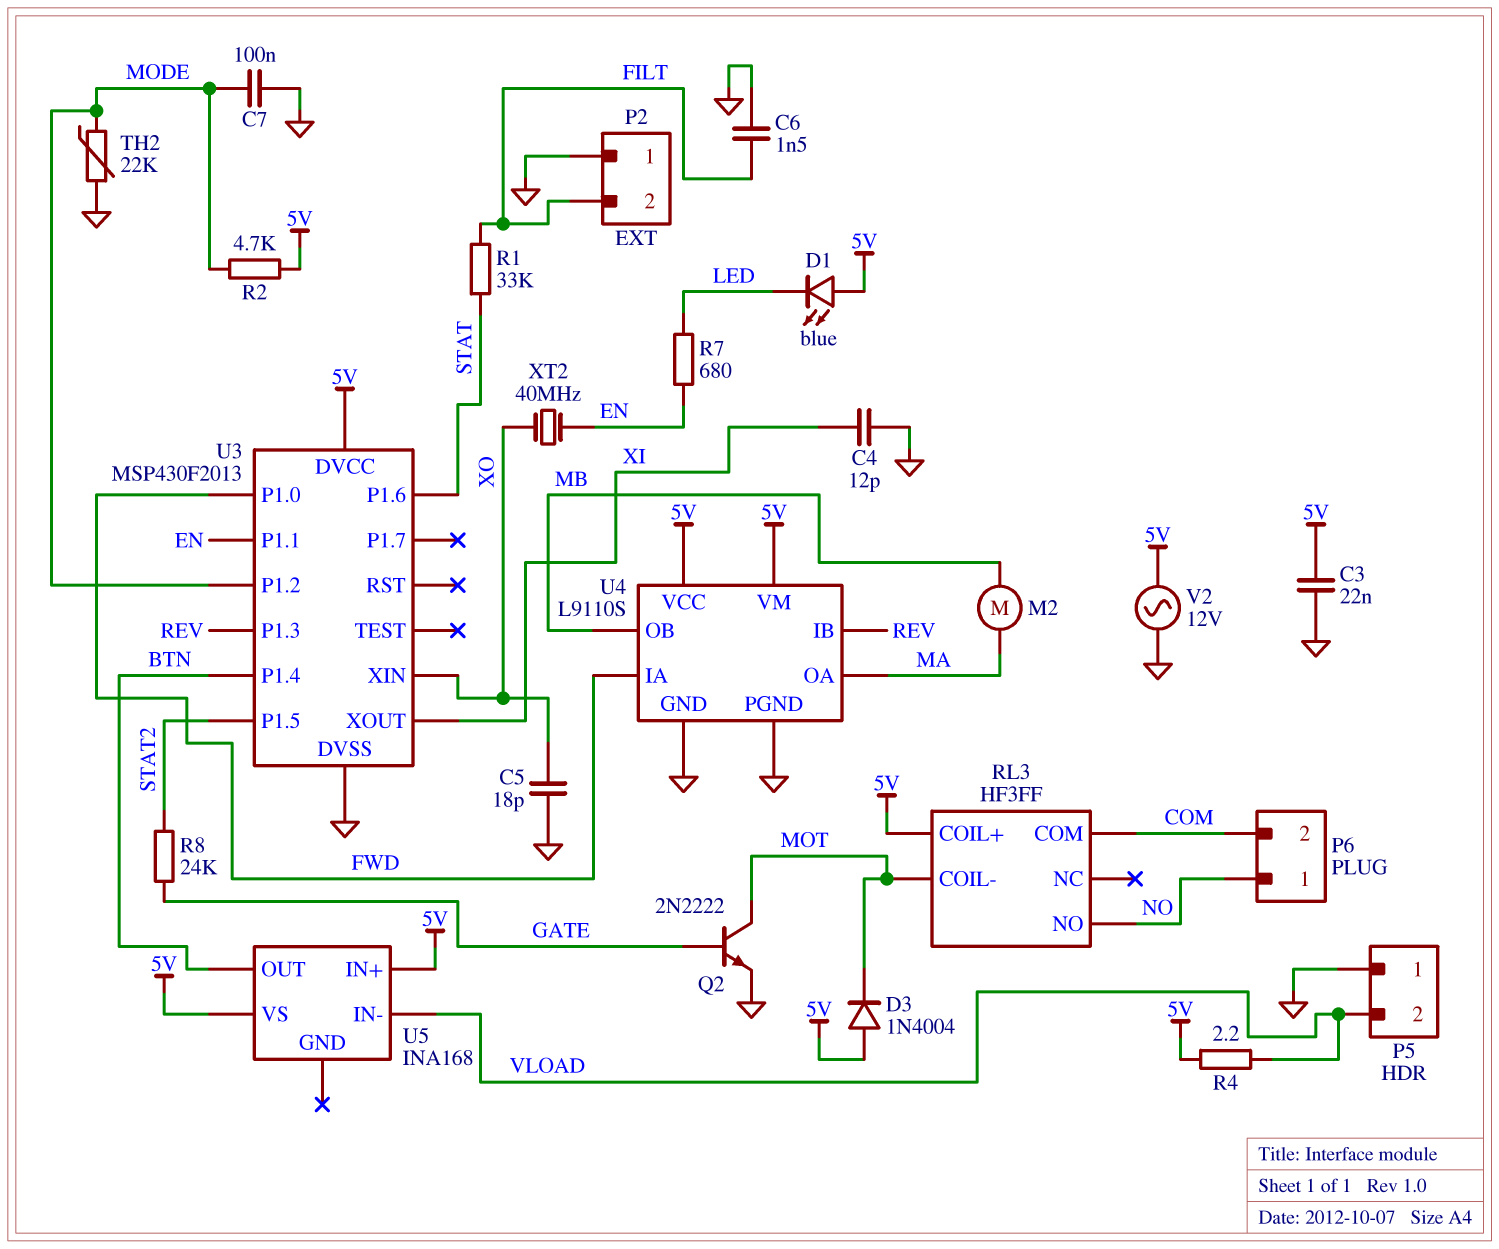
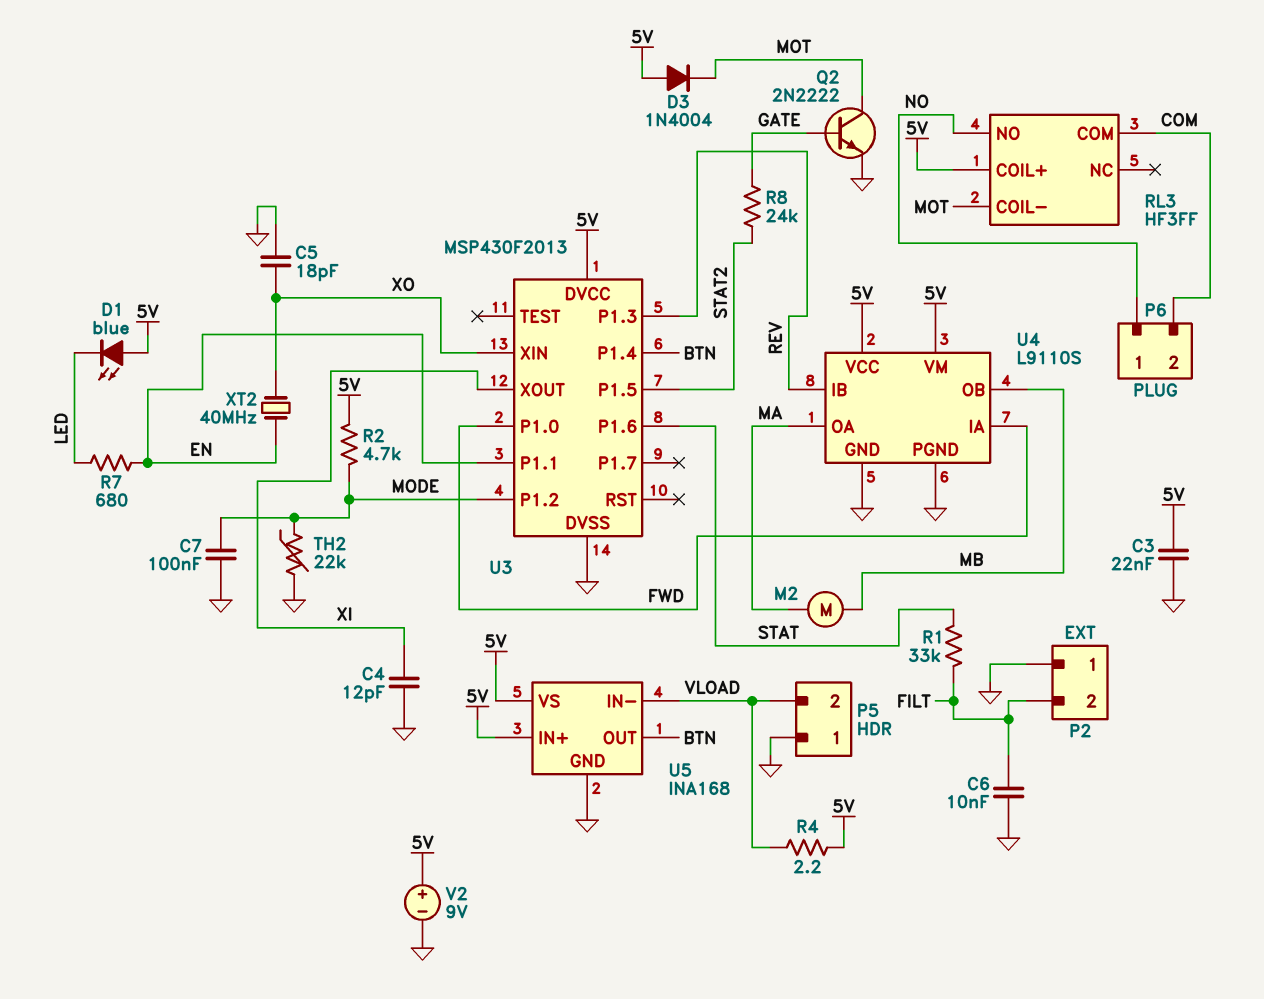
C6: 1.5nF (FILT, GND) -> 10nF (FILT, GND)
U5 pin GND: none -> GND
V2: AC 12V (5V, GND) -> 9V (plus 5V, minus GND)

